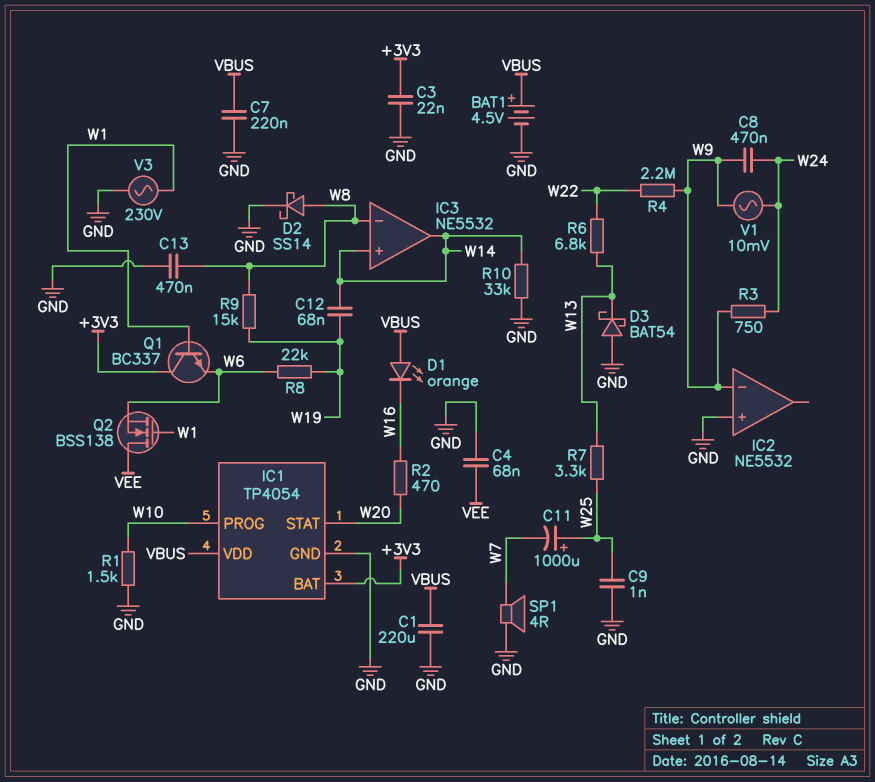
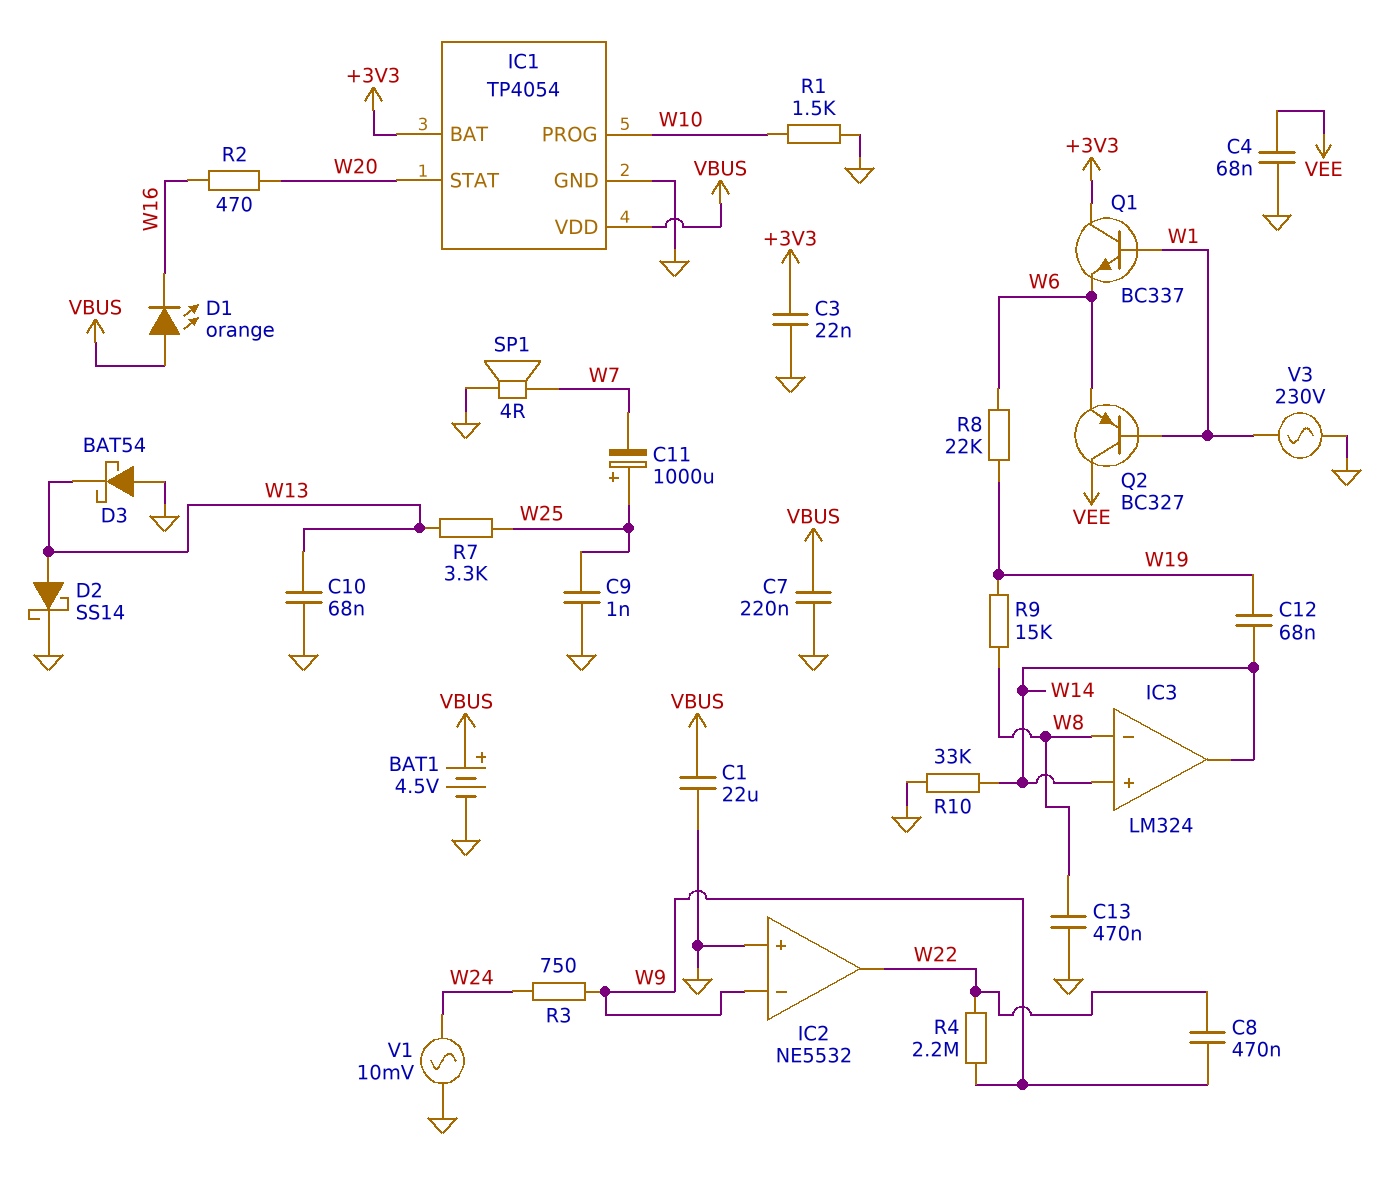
C1: 220uF (GND, VBUS) -> 22uF (GND, VBUS)
C8: 470nF (W9, W24) -> 470nF (W9, W22)
C10: none -> 68nF (GND, W13)
D2: schottky SS14 (A W8, K GND) -> schottky SS14 (A W13, K GND)
IC2 pin out: none -> W22
IC3: NE5532 -> LM324
Q2: NMOS BSS138 (G W1, D VEE, S W6) -> PNP BC327 (B W1, C VEE, E W6)
R6: 6.8k (W13, W22) -> none
V1: AC 10mV (W9, W24) -> AC 10mV (GND, W24)

